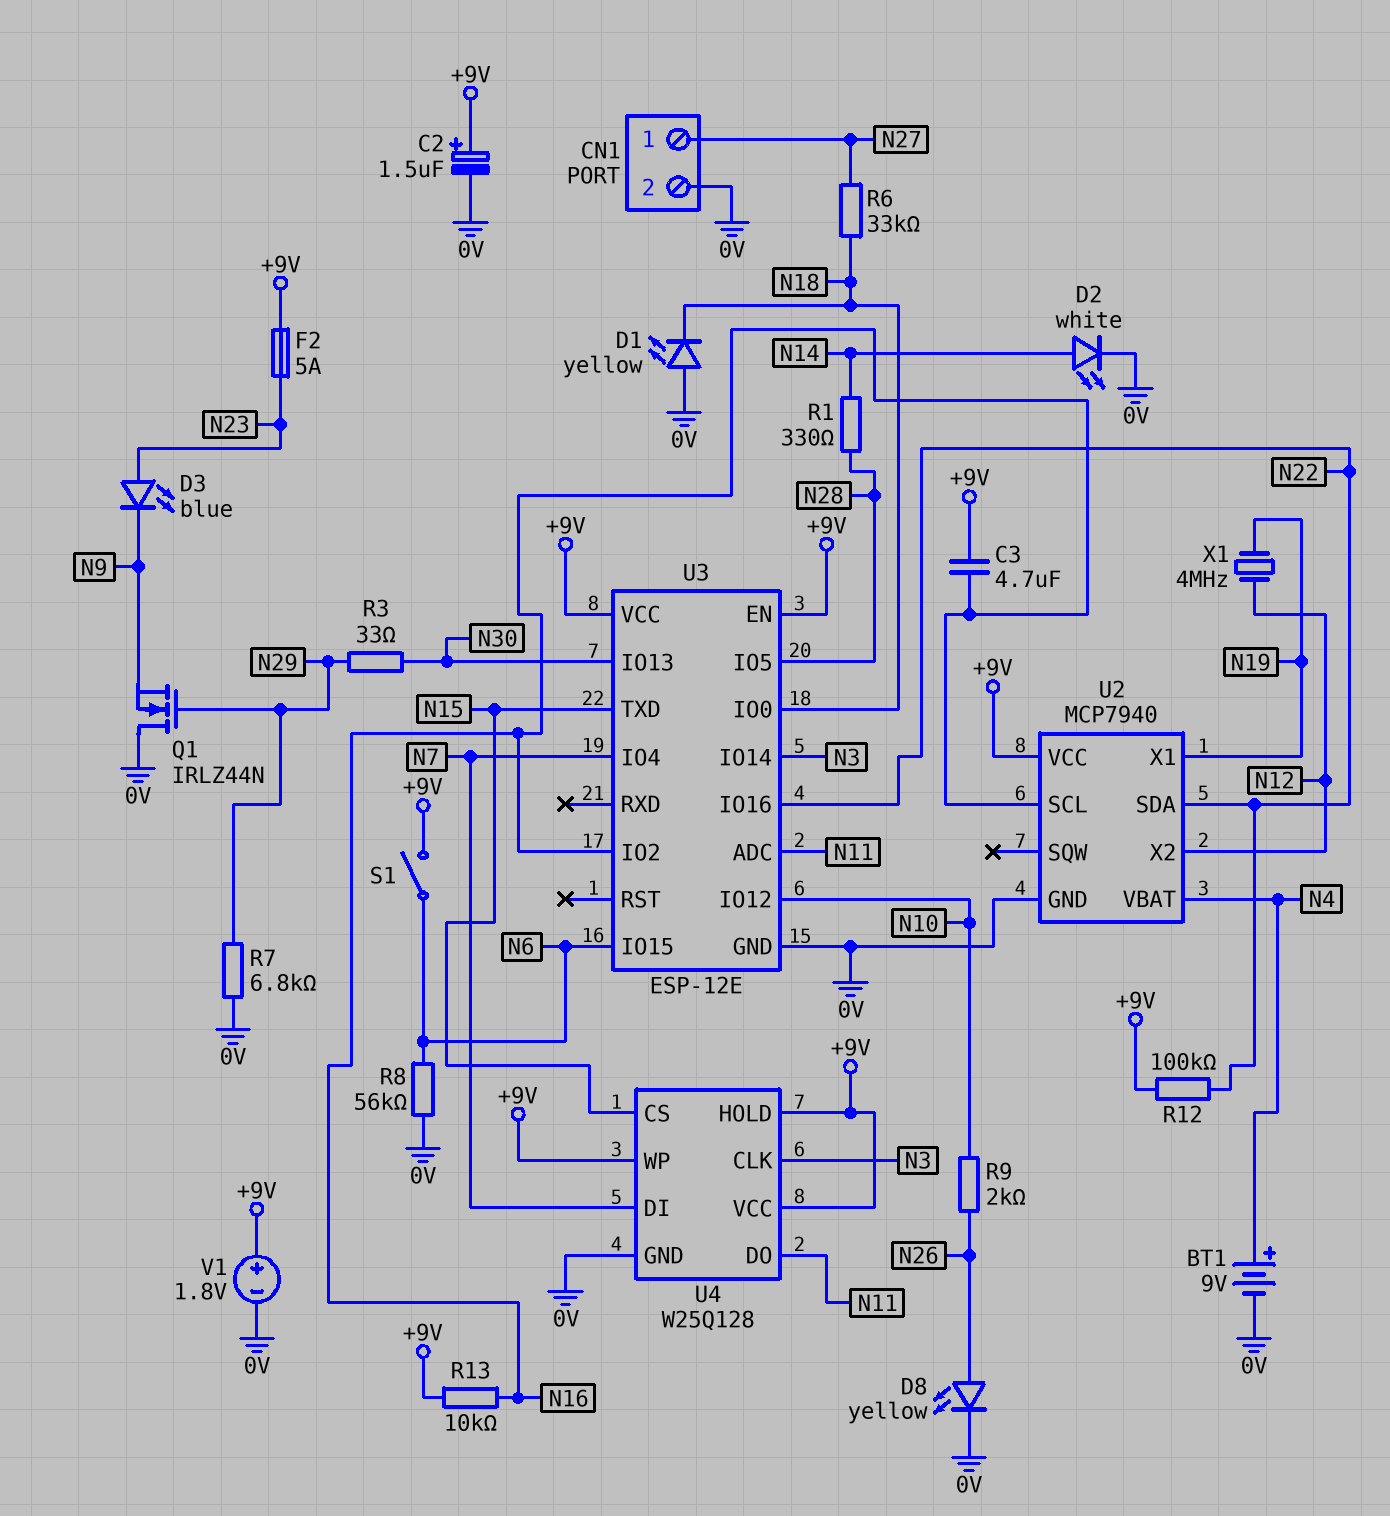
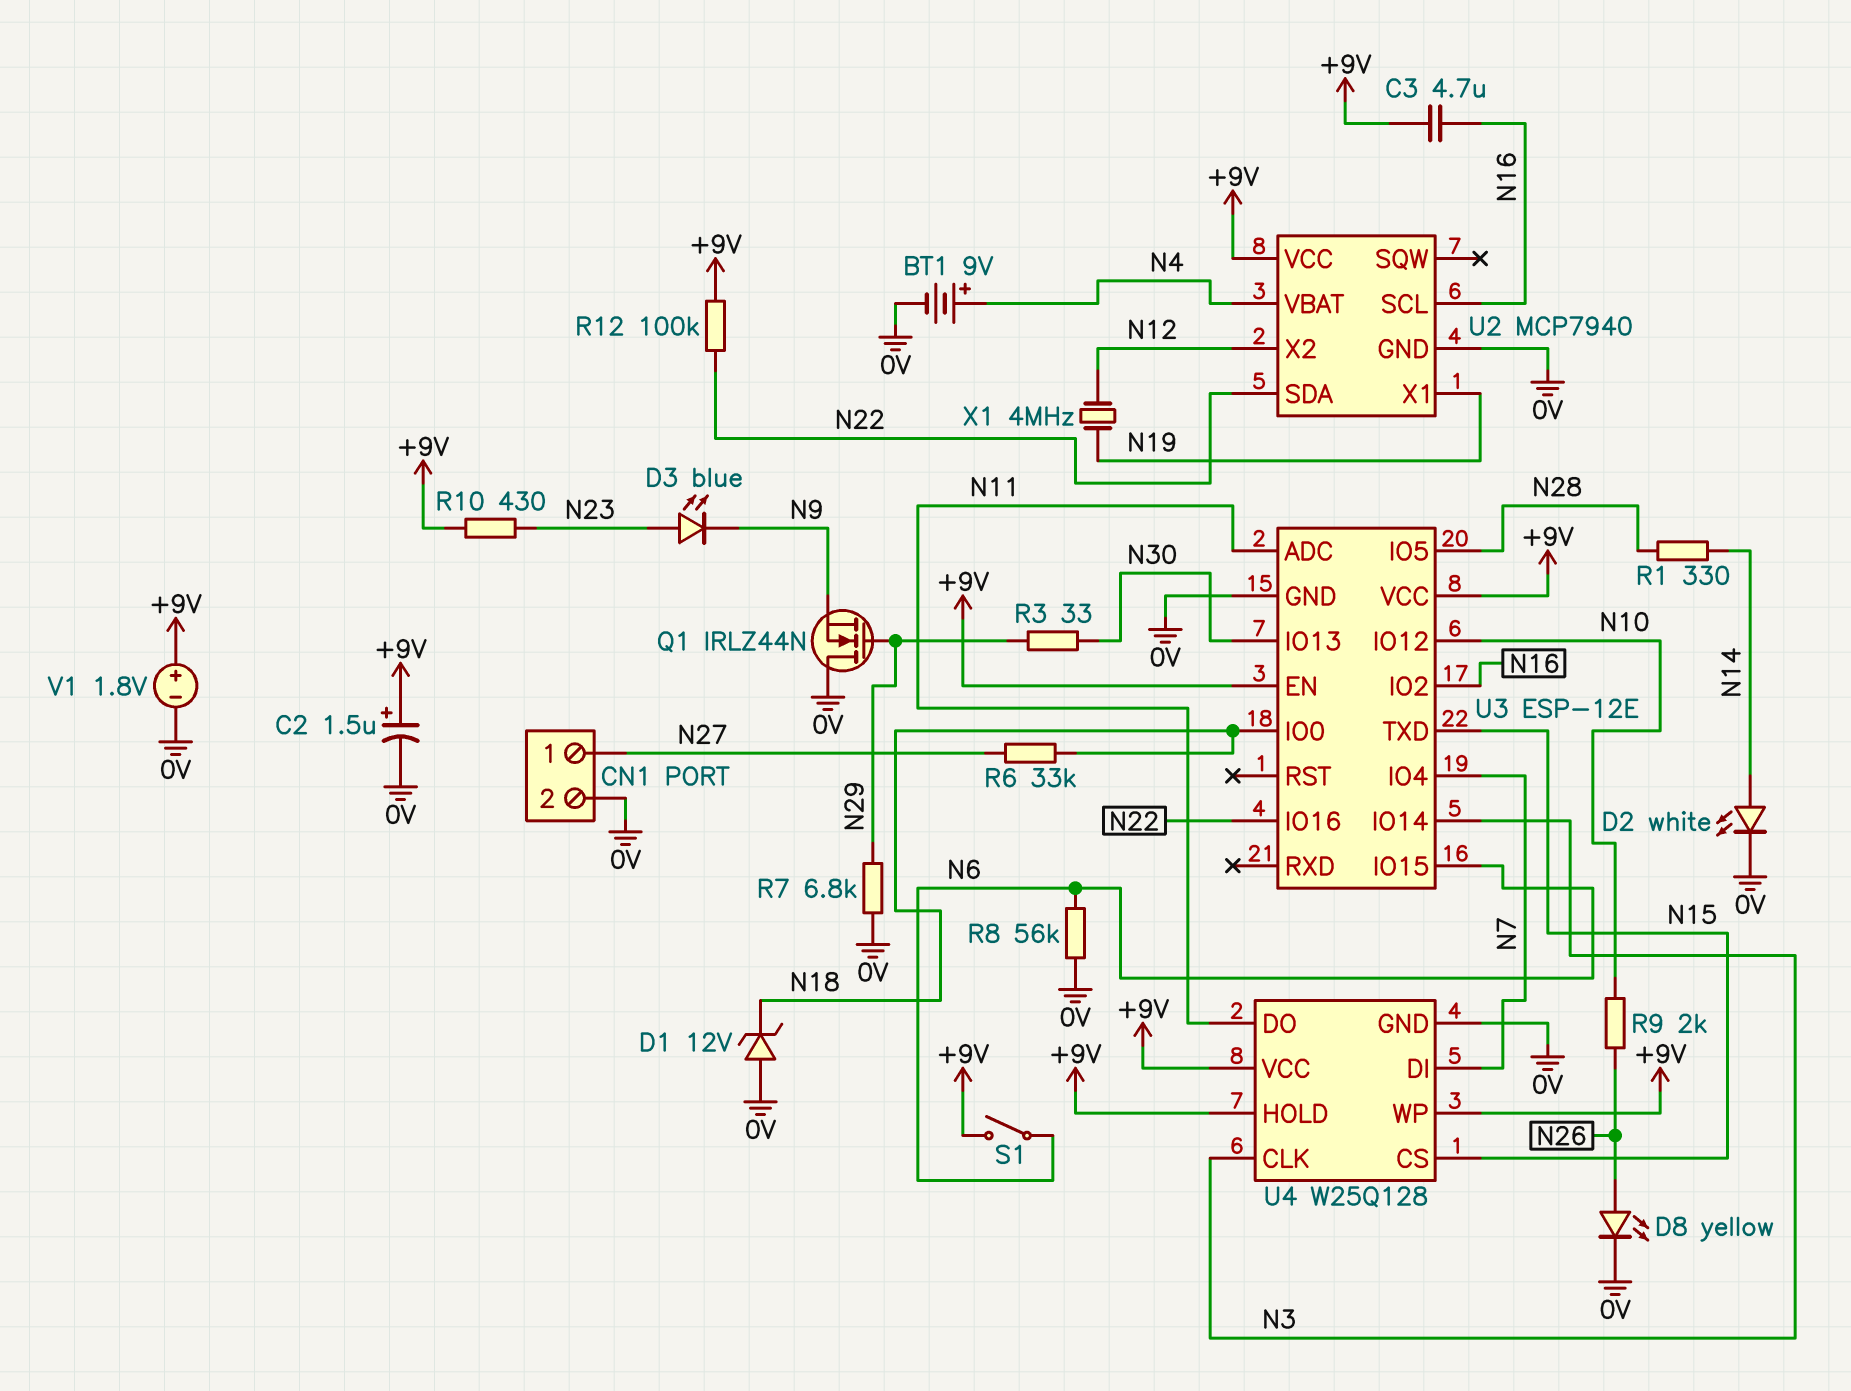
D1: LED yellow (A 0V, K N18) -> zener 12V (A 0V, K N18)
F2: 5A (+9V, N23) -> none
R10: none -> 430 (+9V, N23)
R13: 10k (+9V, N16) -> none

